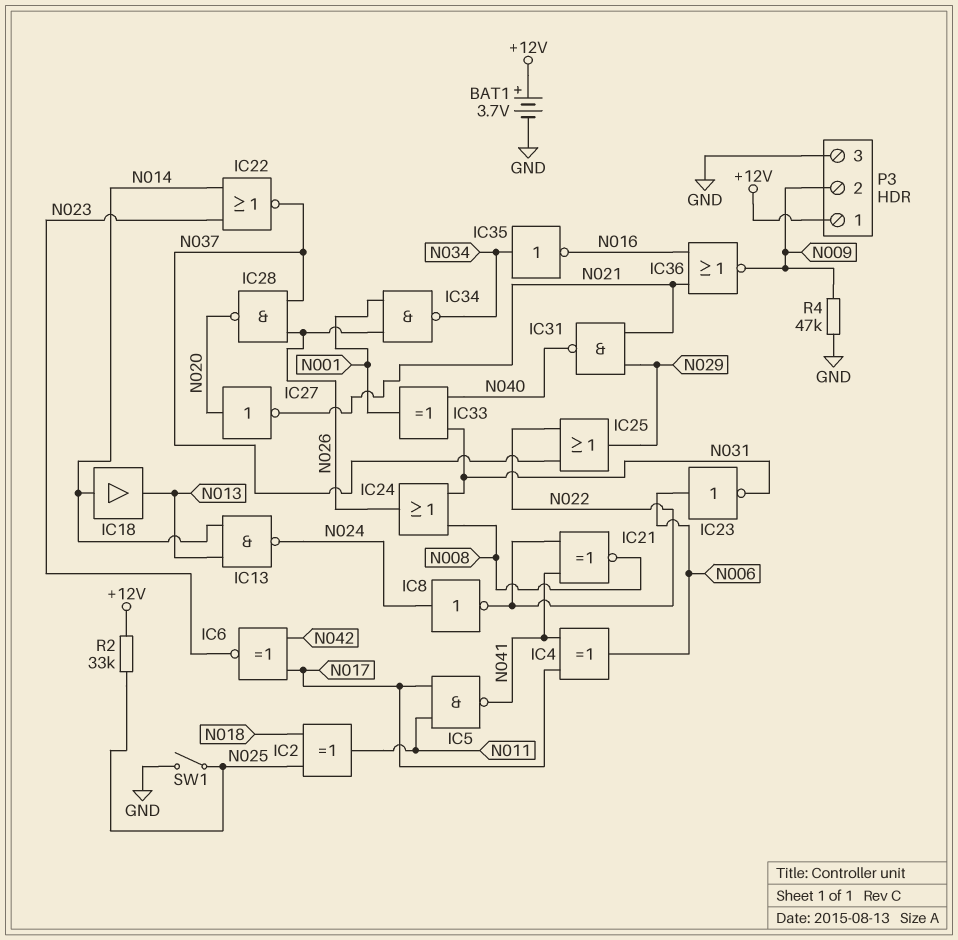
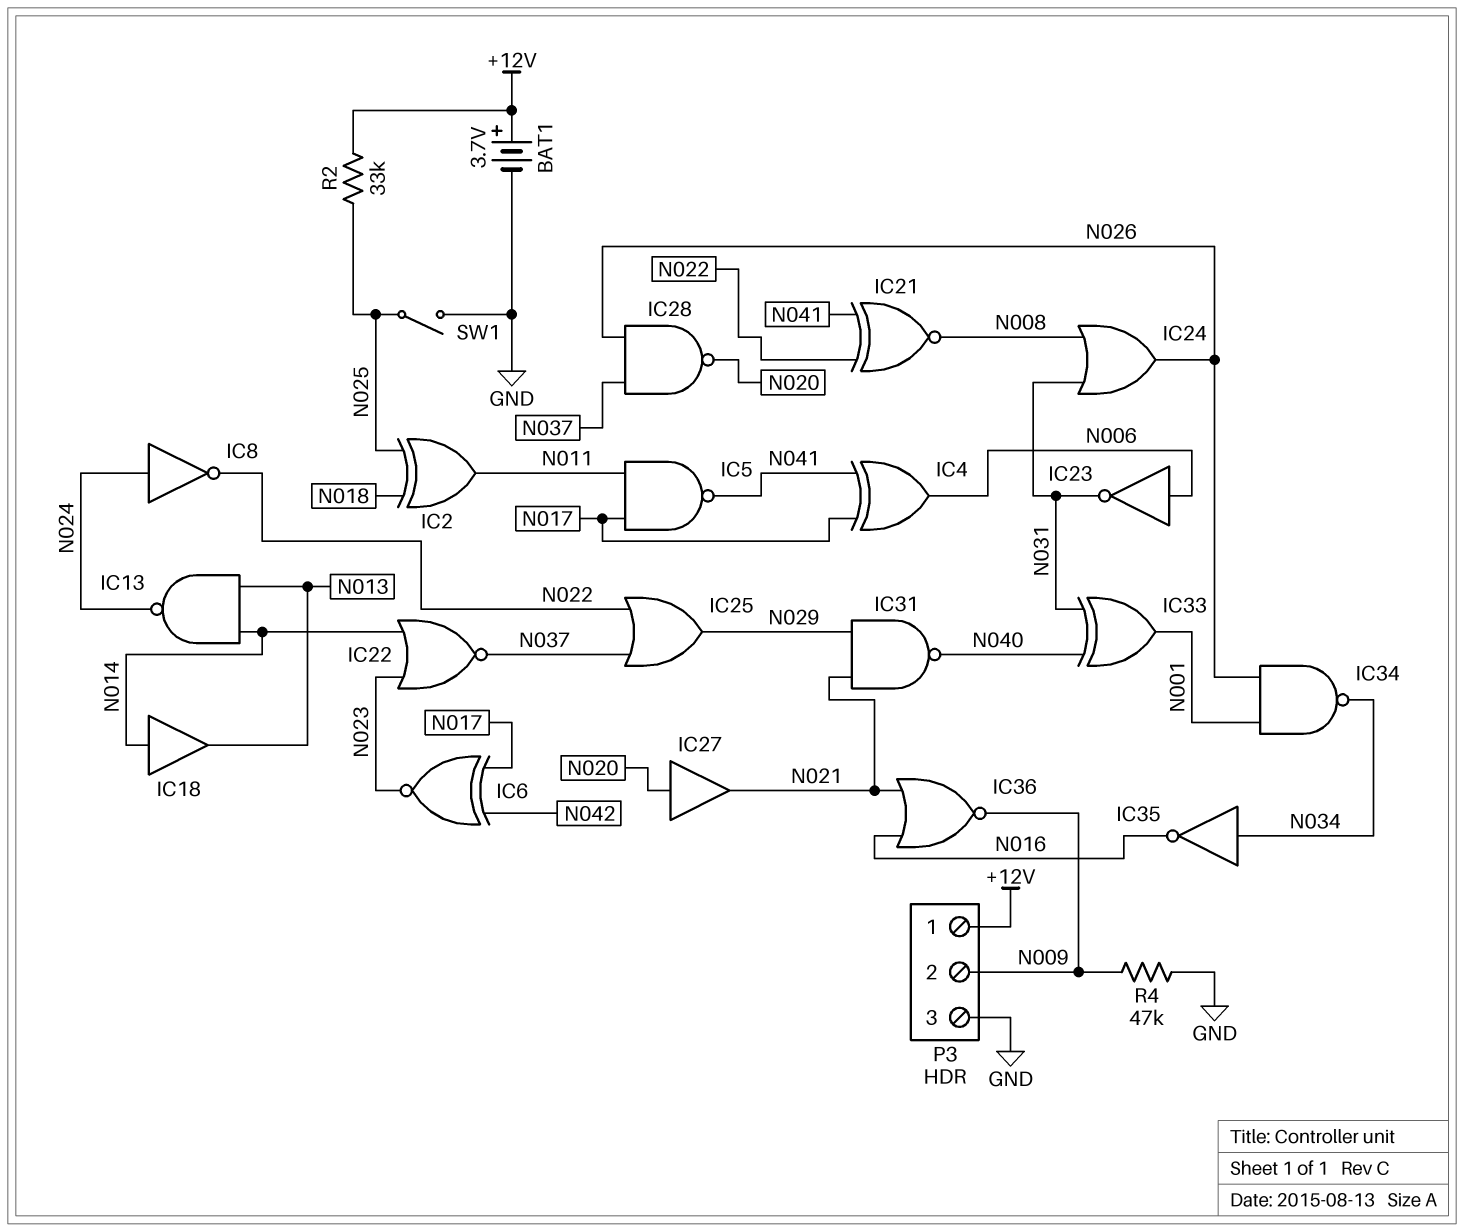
IC27: NOT (in N020, out N021) -> buffer (in N020, out N021)

